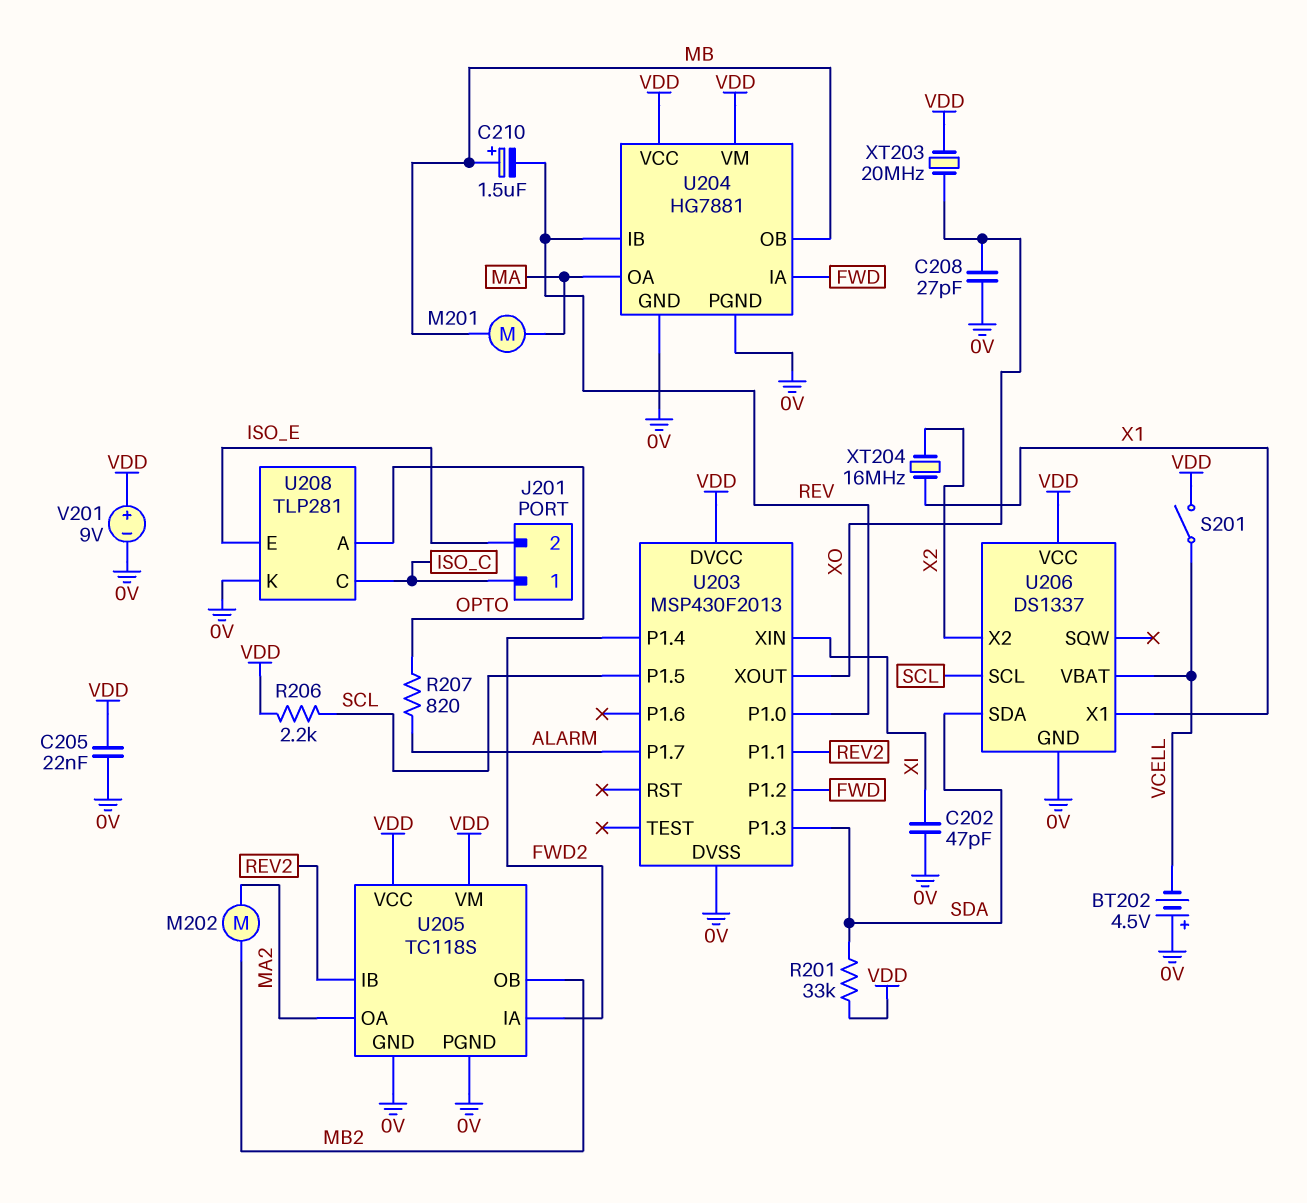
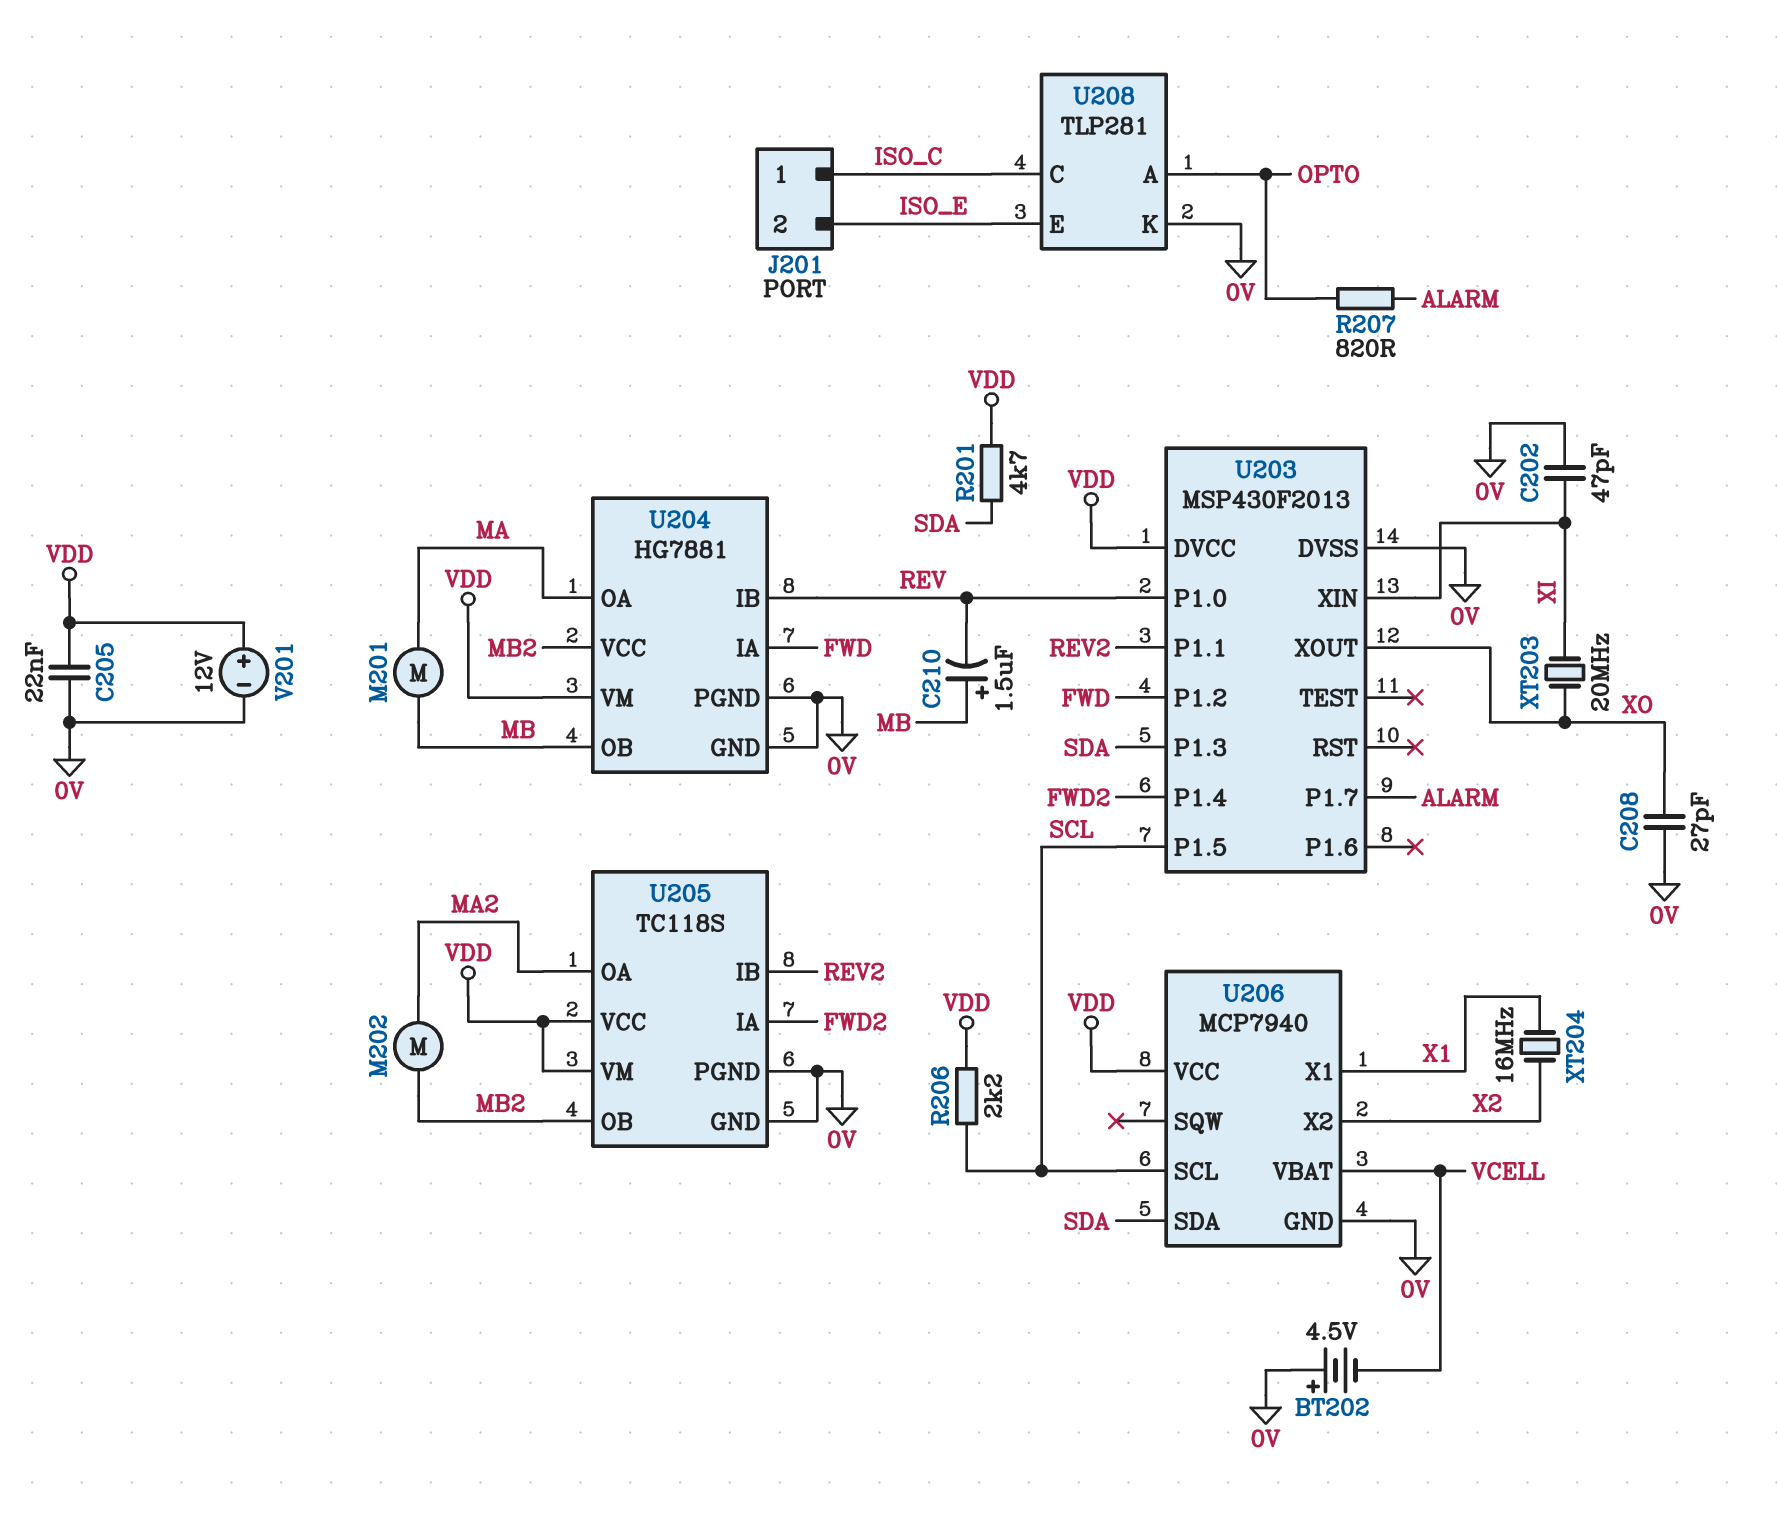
R201: 33k (SDA, VDD) -> 4.7k (SDA, VDD)
S201: switch (VCELL, VDD) -> none
U204 pin VCC: VDD -> MB2
U206: DS1337 -> MCP7940
V201: 9V (plus VDD, minus 0V) -> 12V (plus VDD, minus 0V)
XT203: 20MHz (VDD, XO) -> 20MHz (XI, XO)

